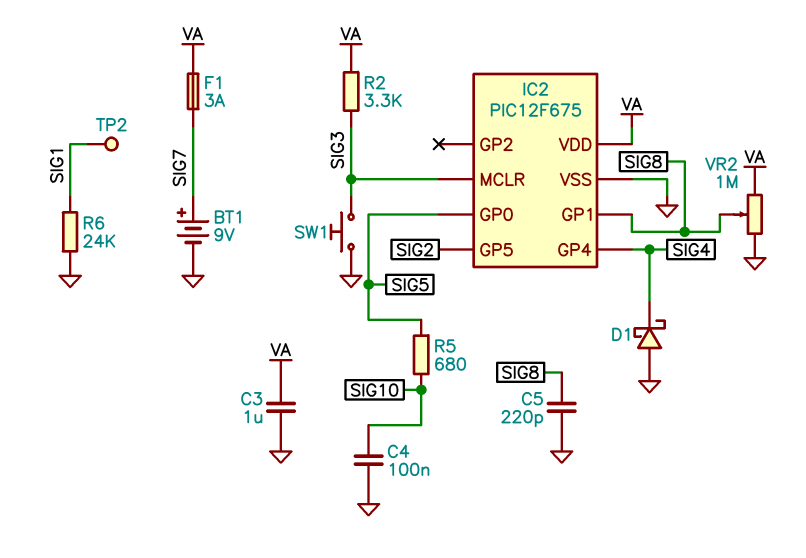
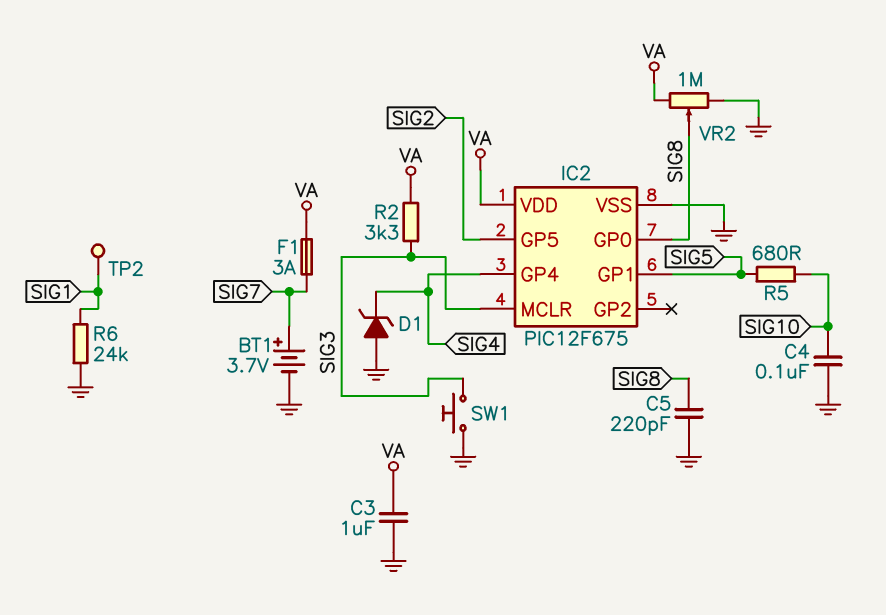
BT1: 9V (plus SIG7, minus GND) -> 3.7V (plus SIG7, minus GND)
D1: schottky (A GND, K SIG4) -> zener (A GND, K SIG4)
IC2 pin GP0: SIG5 -> SIG8
IC2 pin GP1: SIG8 -> SIG5

